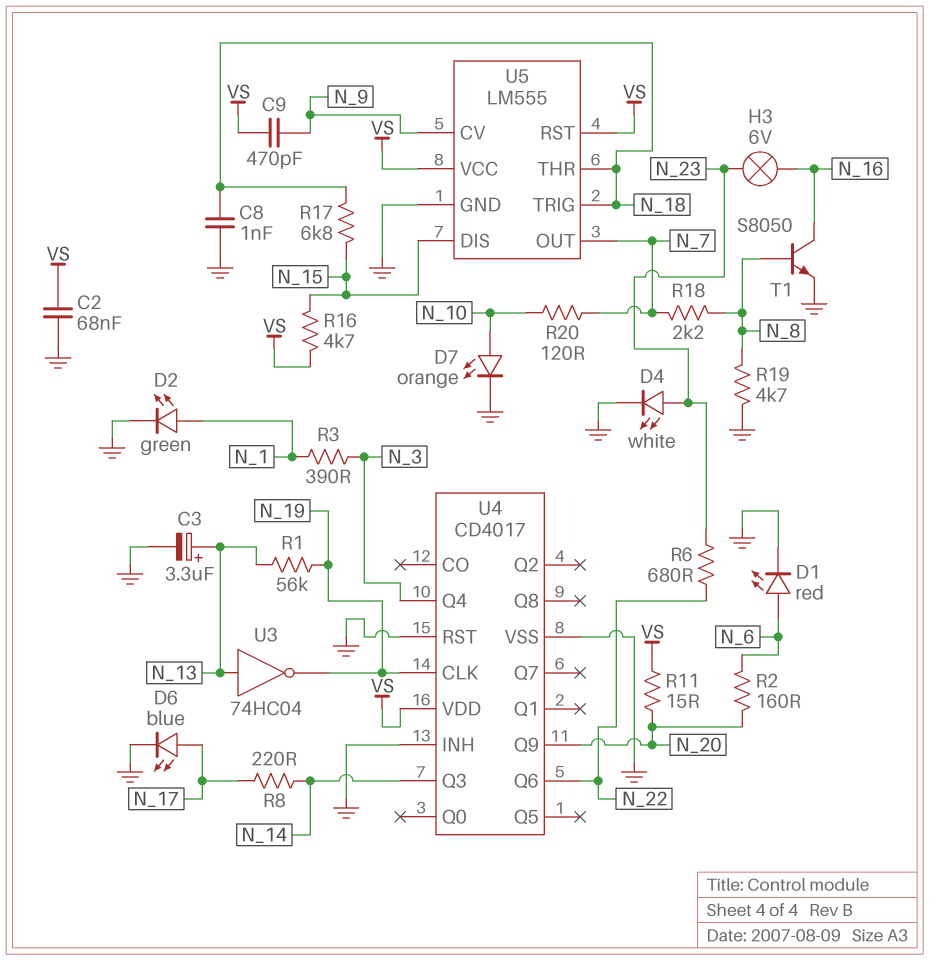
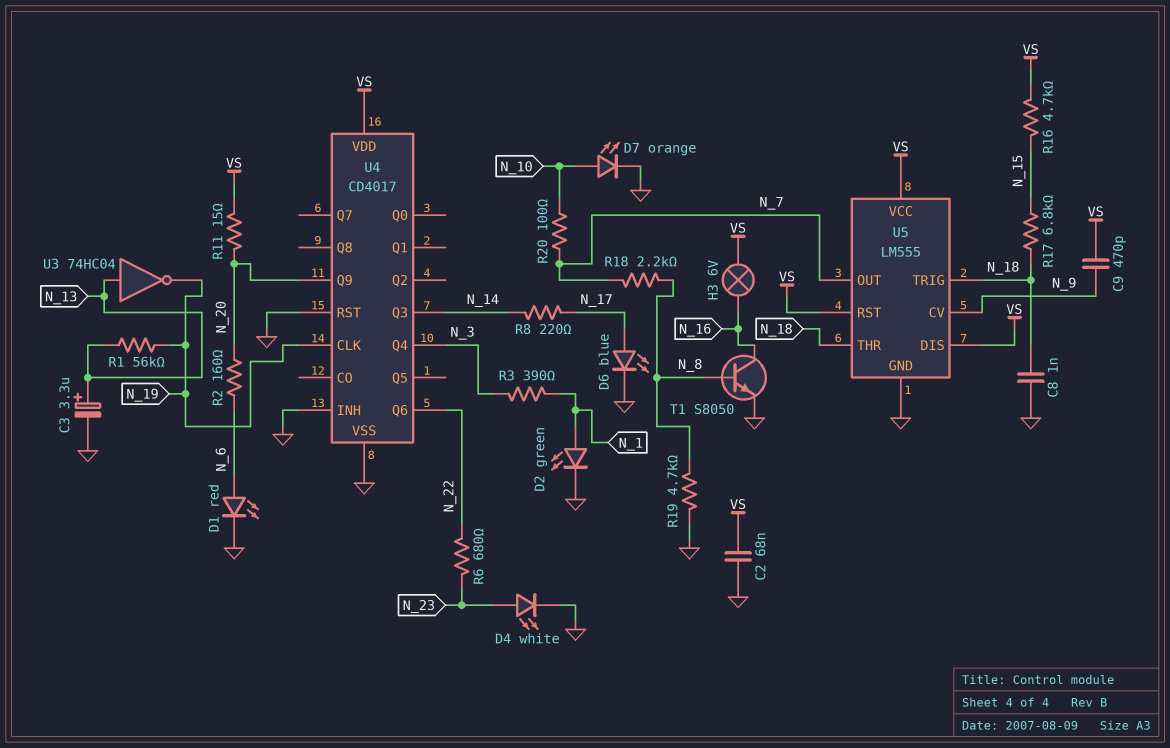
H3: lamp 6V (N_16, N_23) -> lamp 6V (N_16, VS)
R20: 120 (N_7, N_10) -> 100 (N_7, N_10)
U5 pin DIS: N_15 -> VS

